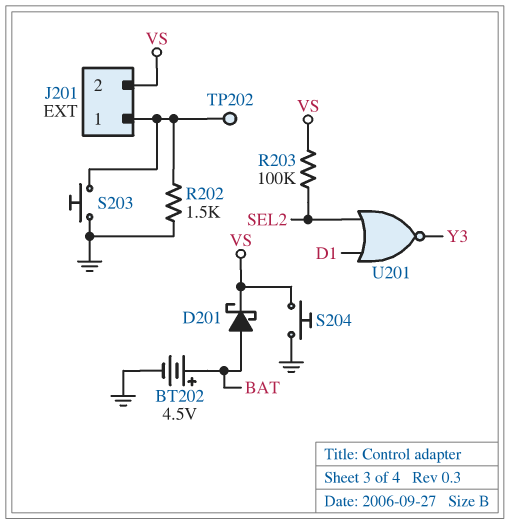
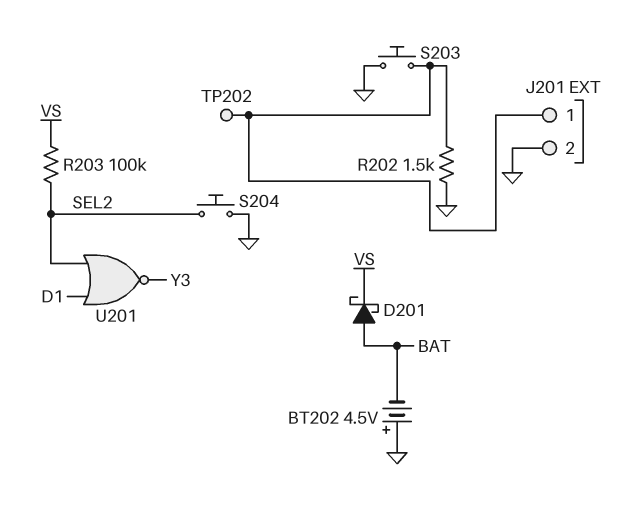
BT202: 4.5V (plus BAT, minus GND) -> 4.5V (plus GND, minus BAT)
J201 pin 2: VS -> GND
S204: button (GND, VS) -> button (GND, SEL2)

